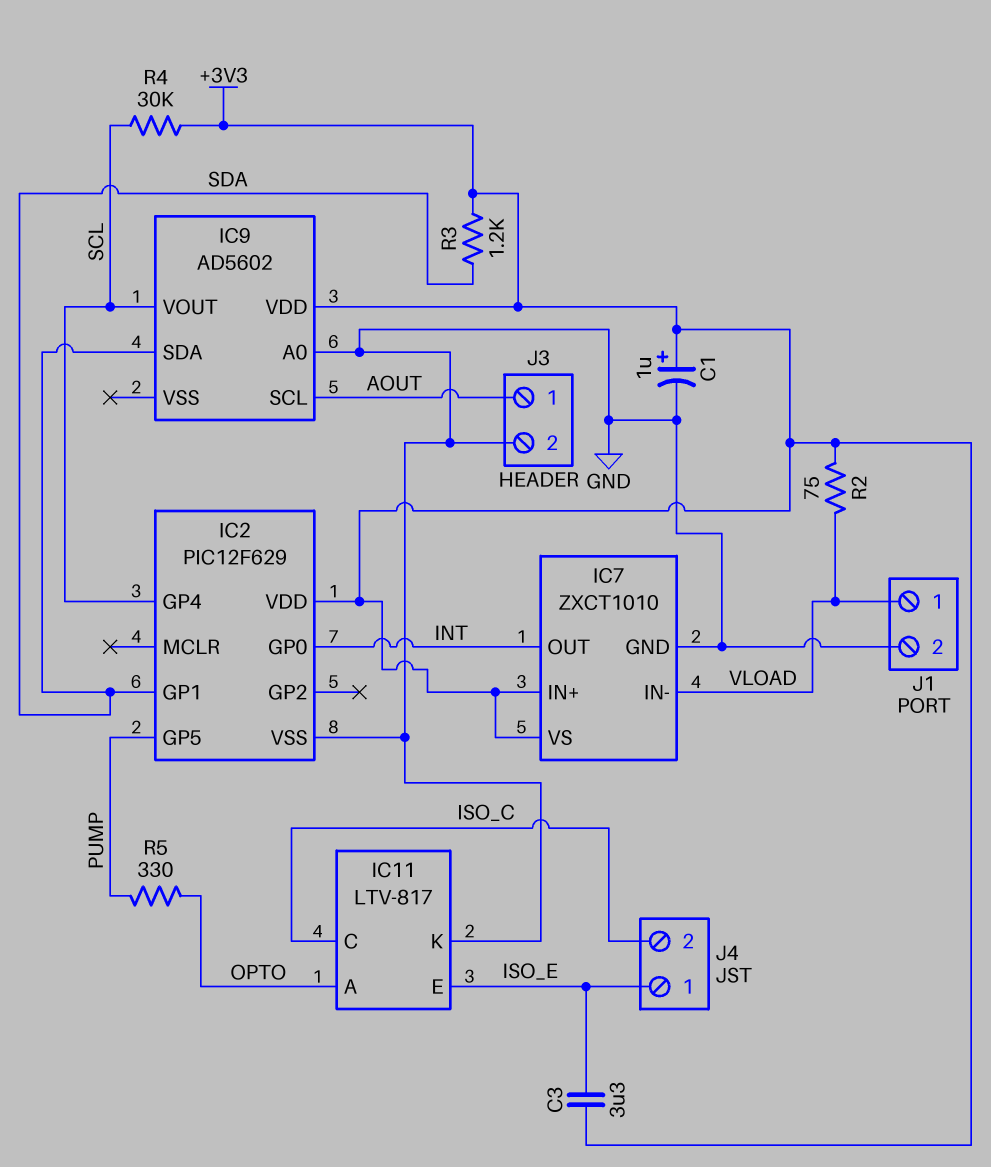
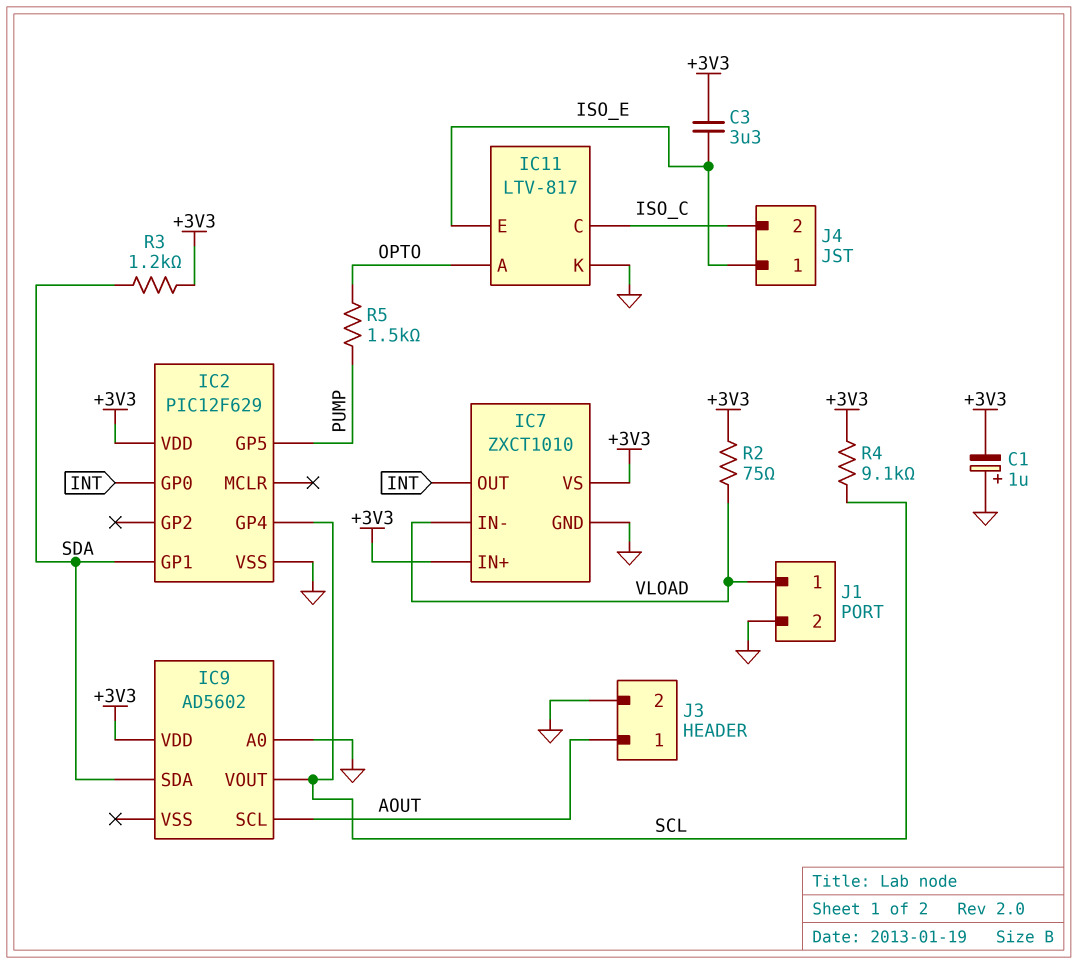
C1: 1uF (plus +3V3, minus GND) -> 1uF (plus GND, minus +3V3)
R4: 30k (+3V3, SCL) -> 9.1k (+3V3, SCL)
R5: 330 (OPTO, PUMP) -> 1.5k (OPTO, PUMP)

